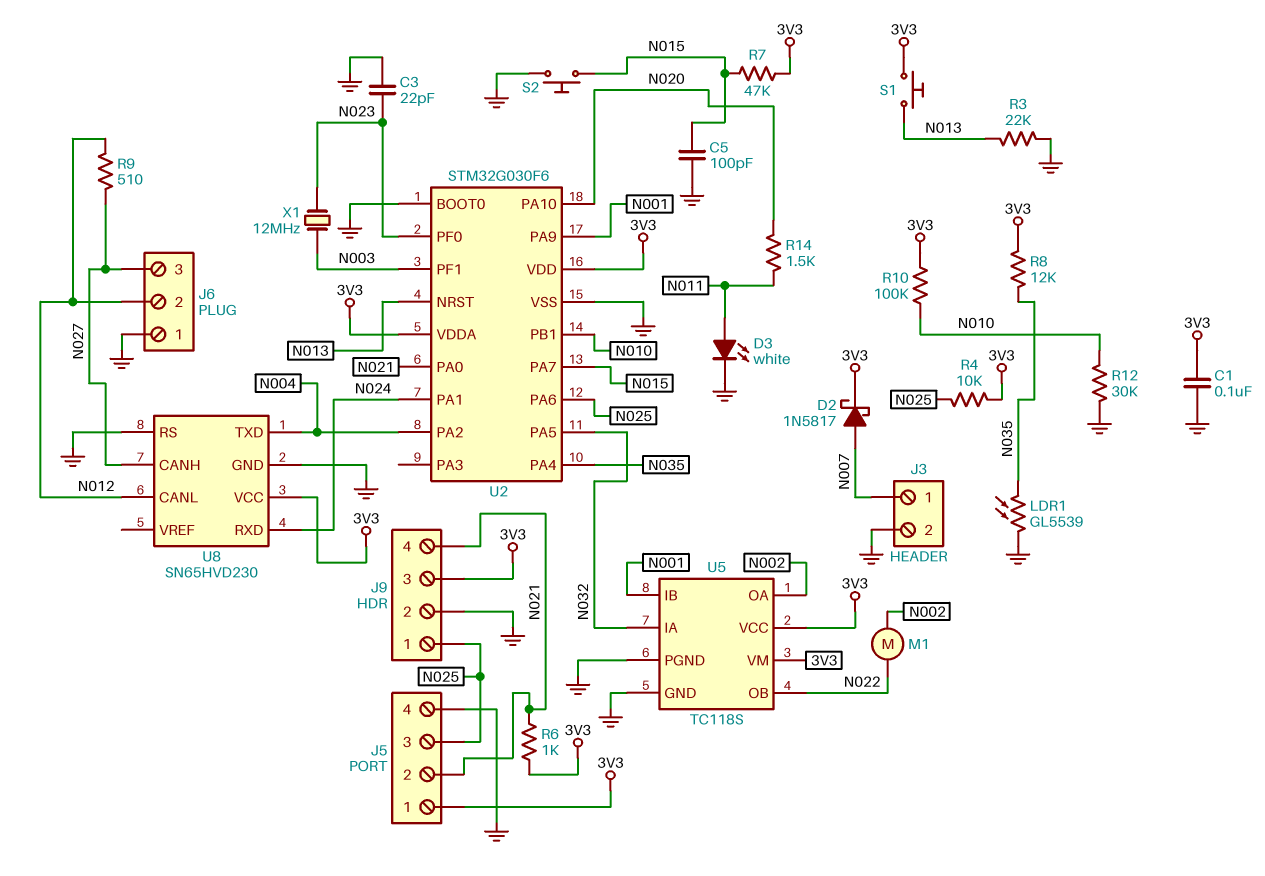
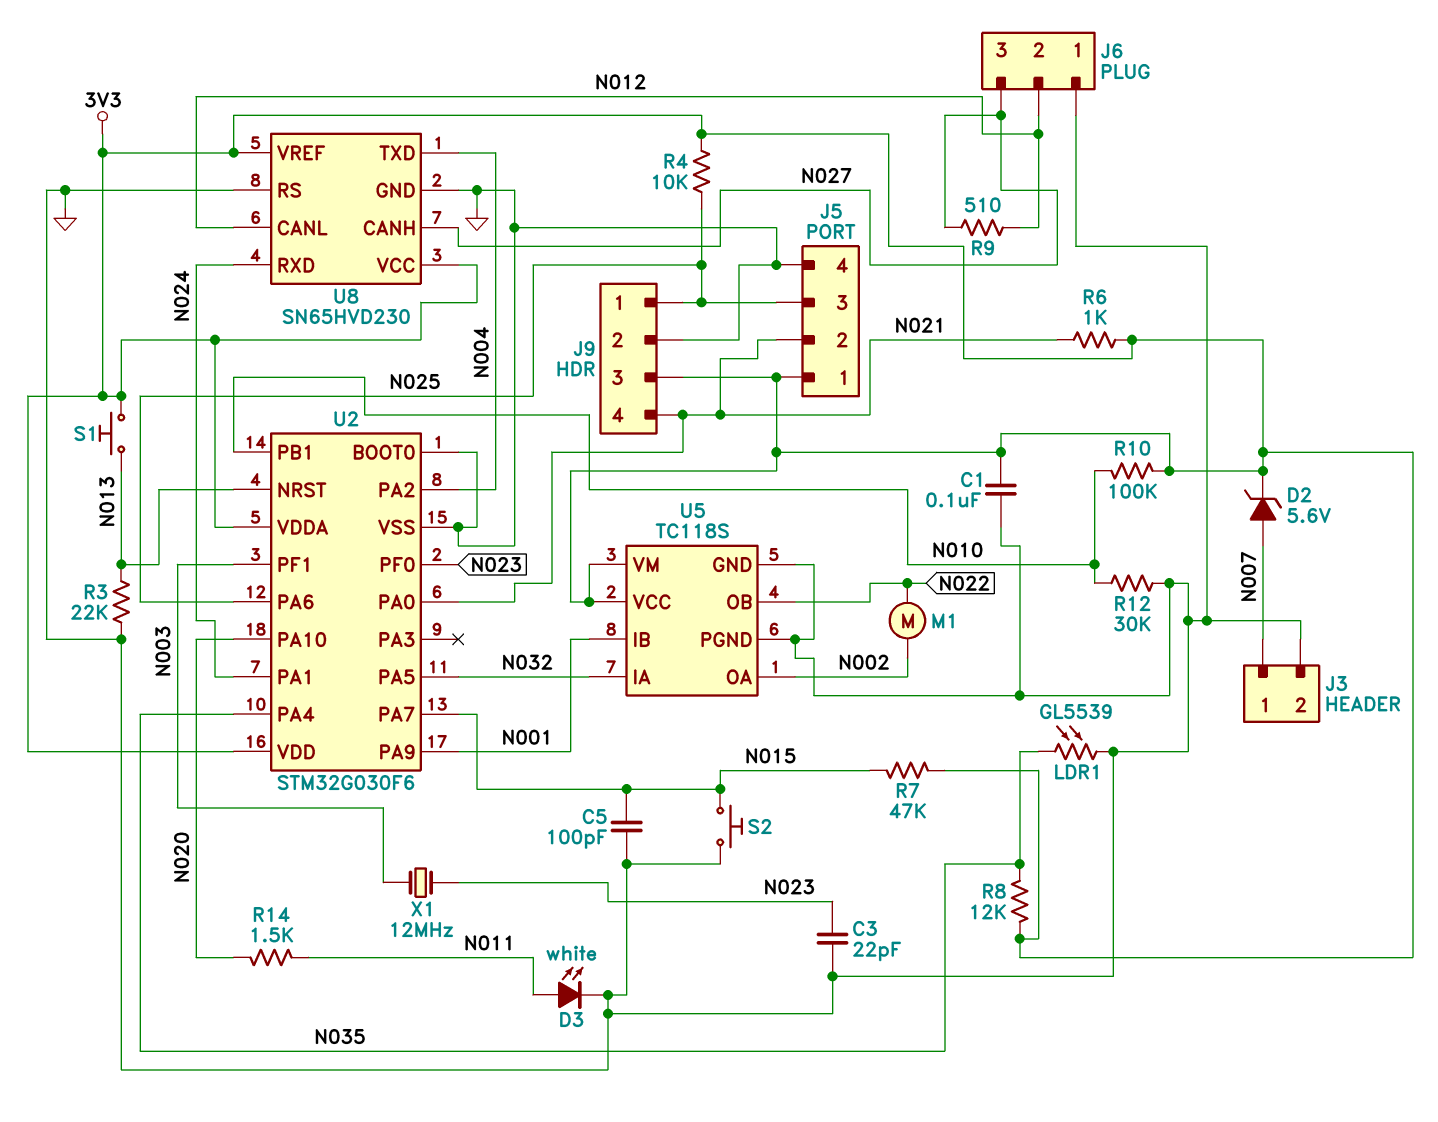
D2: schottky 1N5817 (A N007, K 3V3) -> zener 5.6V (A N007, K 3V3)
U8 pin VREF: none -> 3V3

